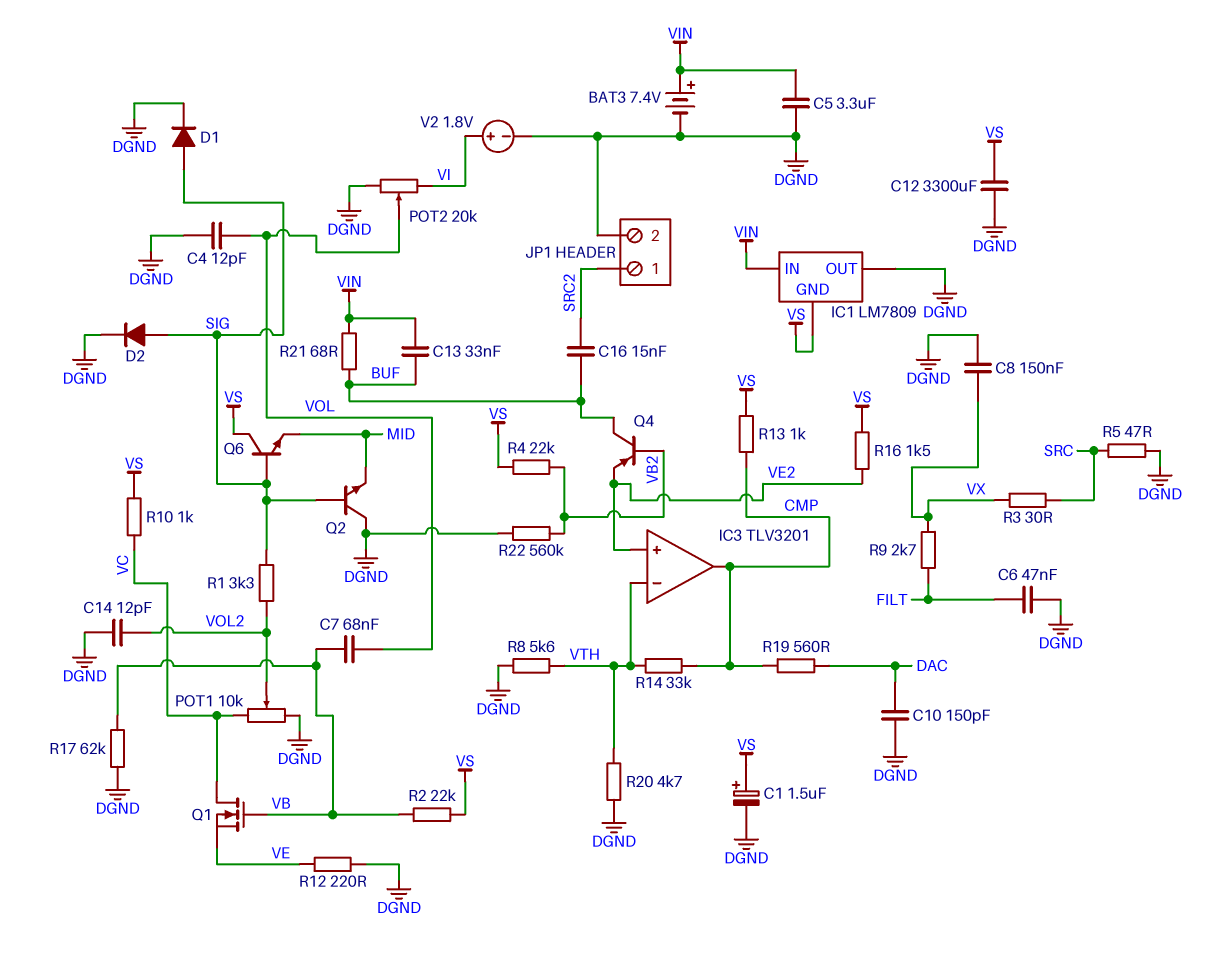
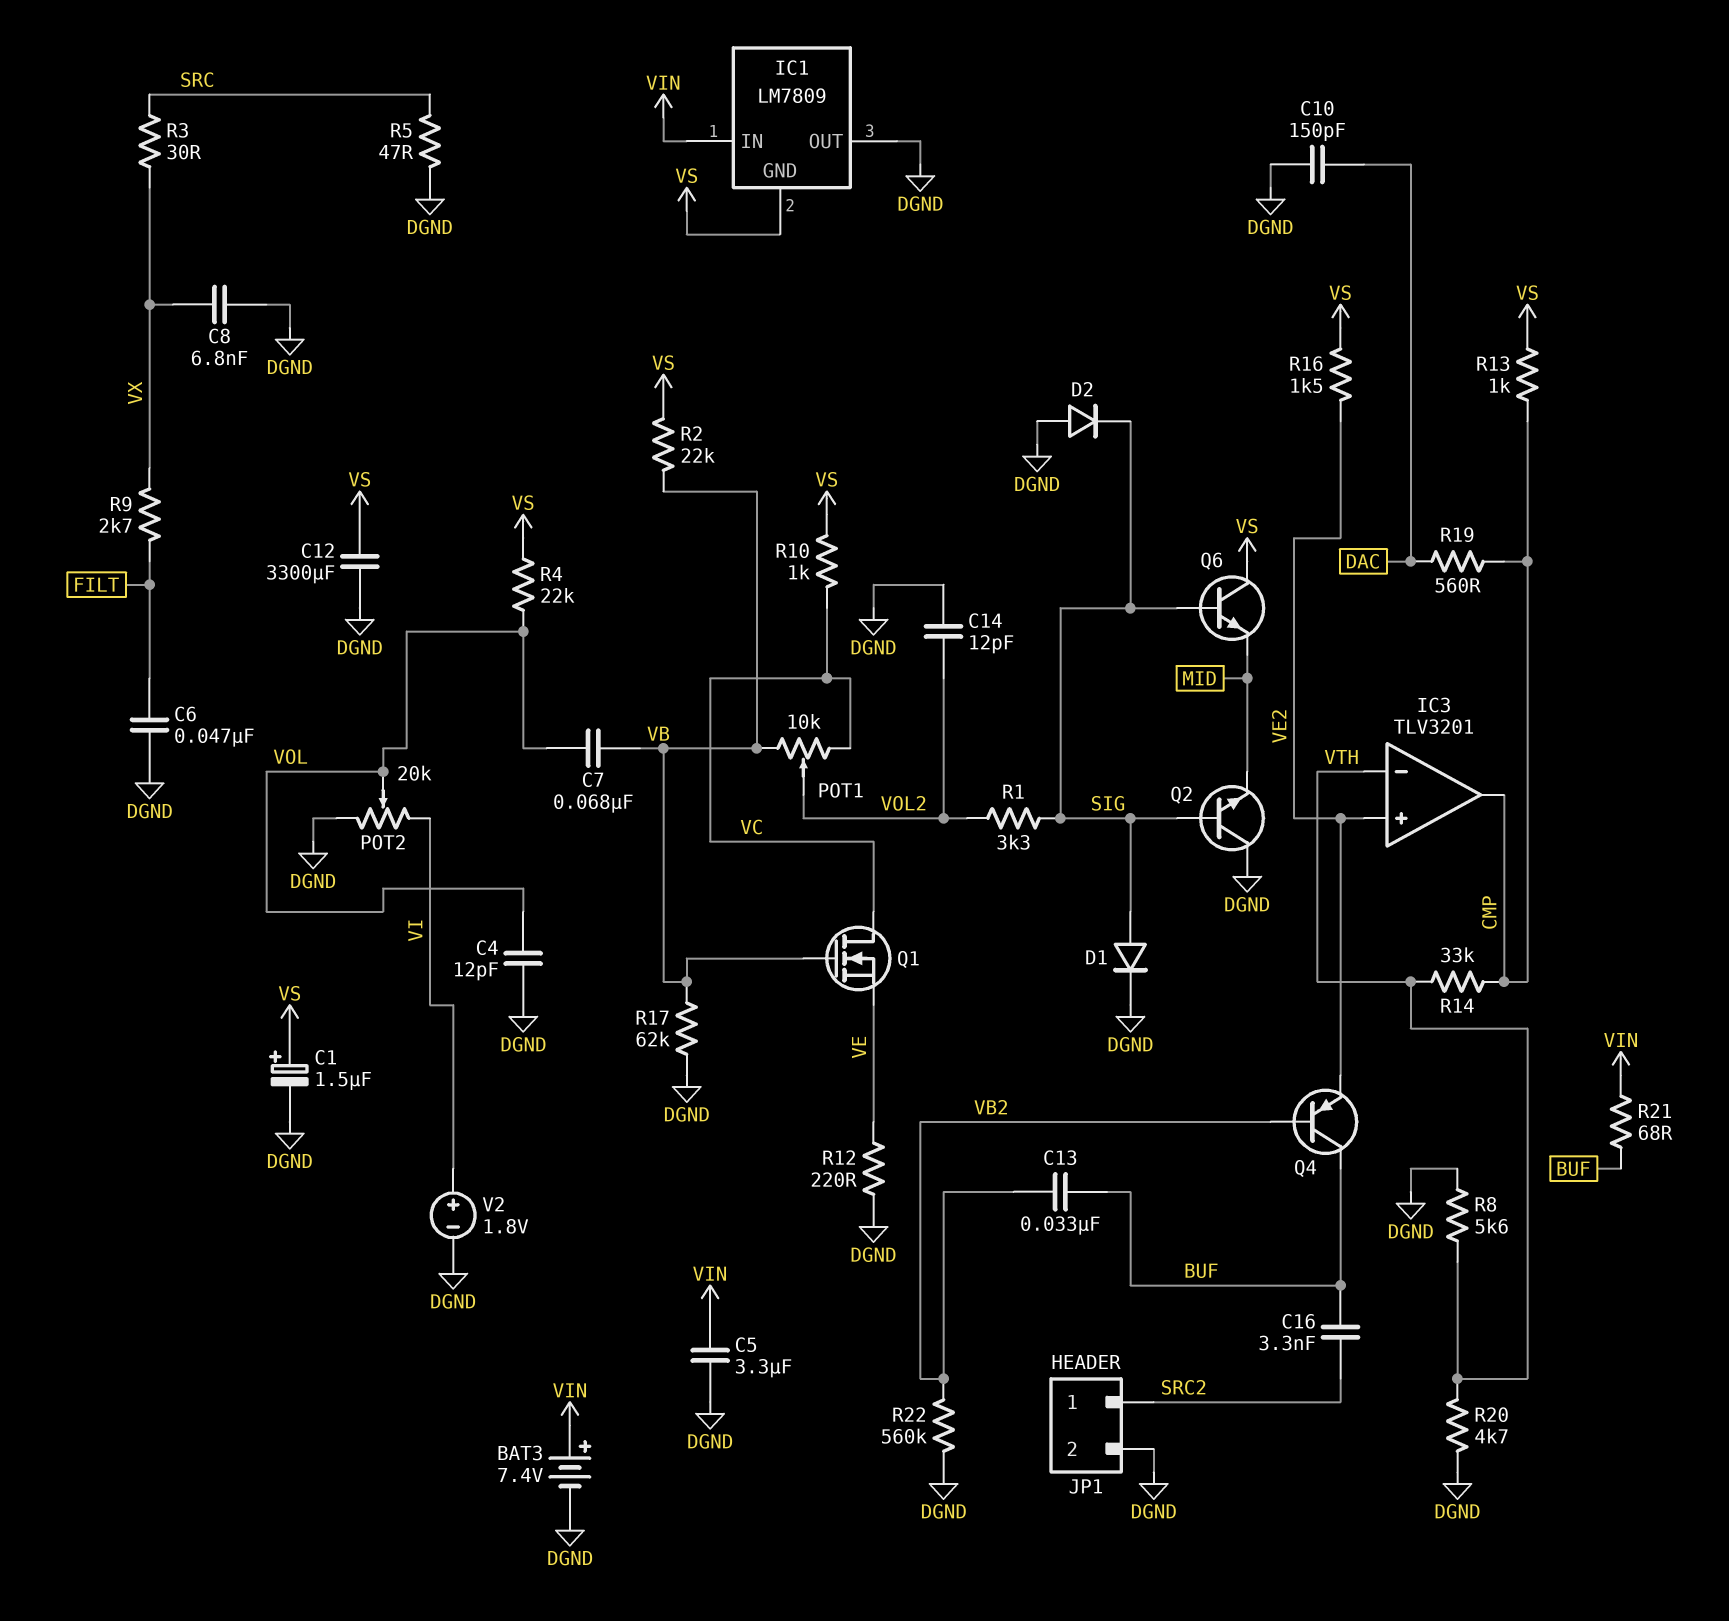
C8: 150nF (DGND, VX) -> 6.8nF (DGND, VX)
C13: 33nF (BUF, VIN) -> 33nF (BUF, VB2)
C16: 15nF (BUF, SRC2) -> 3.3nF (BUF, SRC2)
D2: diode (A SIG, K DGND) -> diode (A DGND, K SIG)
POT1: 10k (DGND, VC, wiper VOL2) -> 10k (VB, VC, wiper VOL2)
R4: 22k (VB2, VS) -> 22k (VOL, VS)

